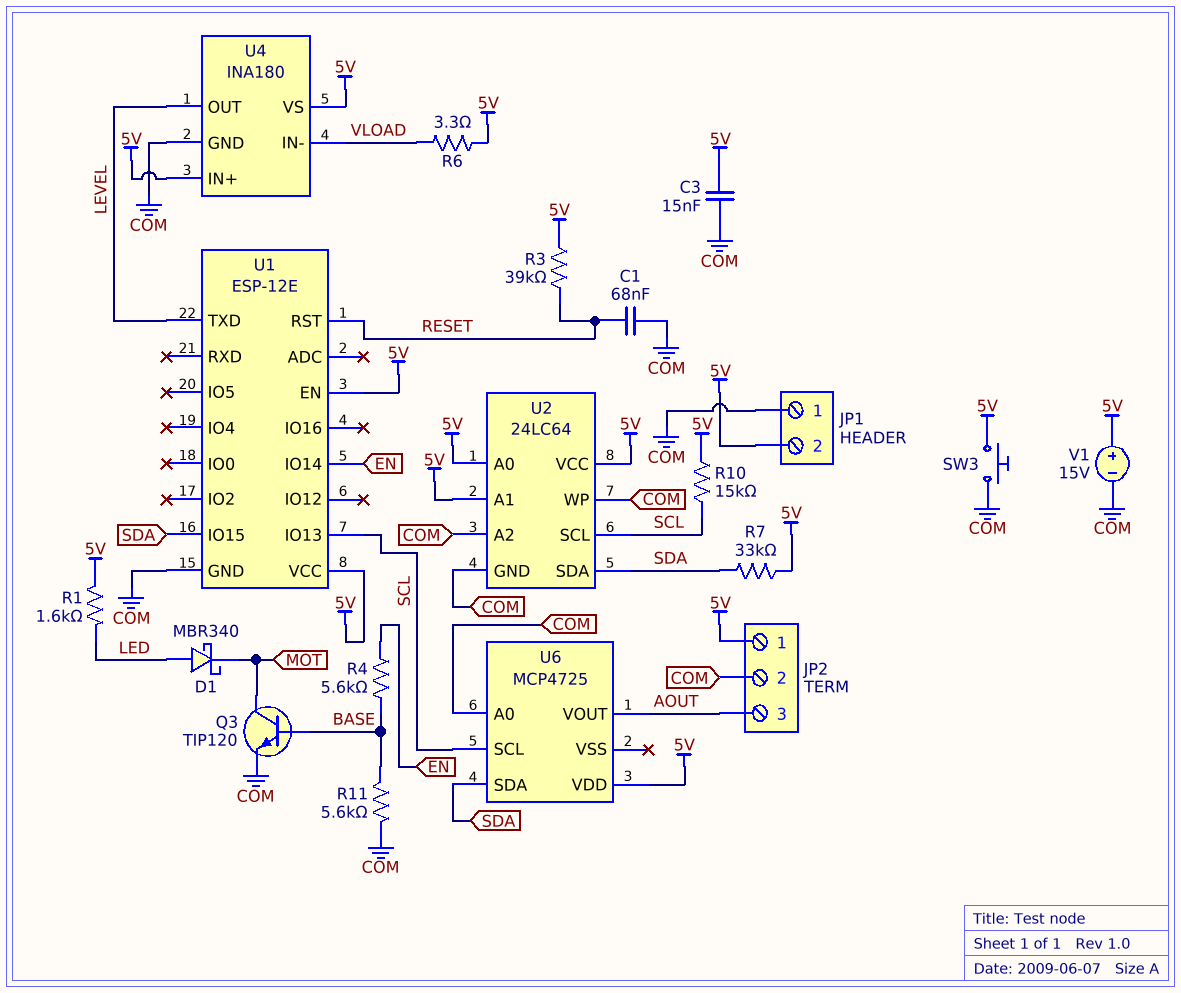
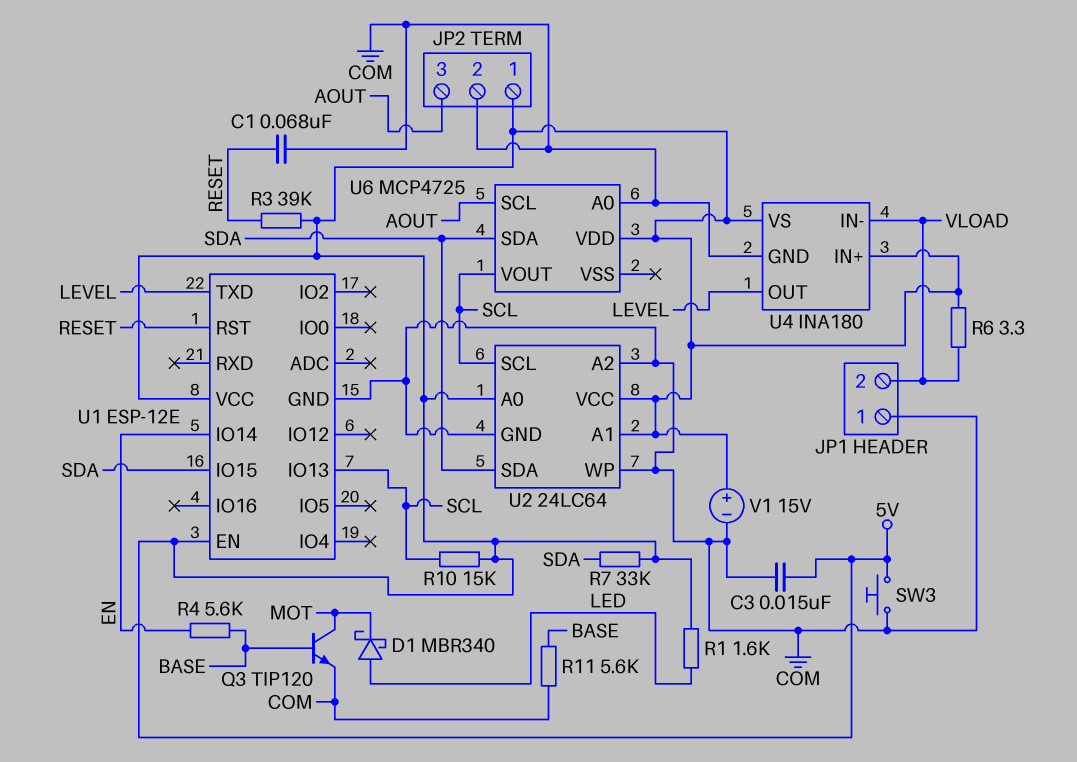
JP1 pin 2: 5V -> VLOAD
U6 pin SCL: SCL -> AOUT
U6 pin VOUT: AOUT -> SCL

